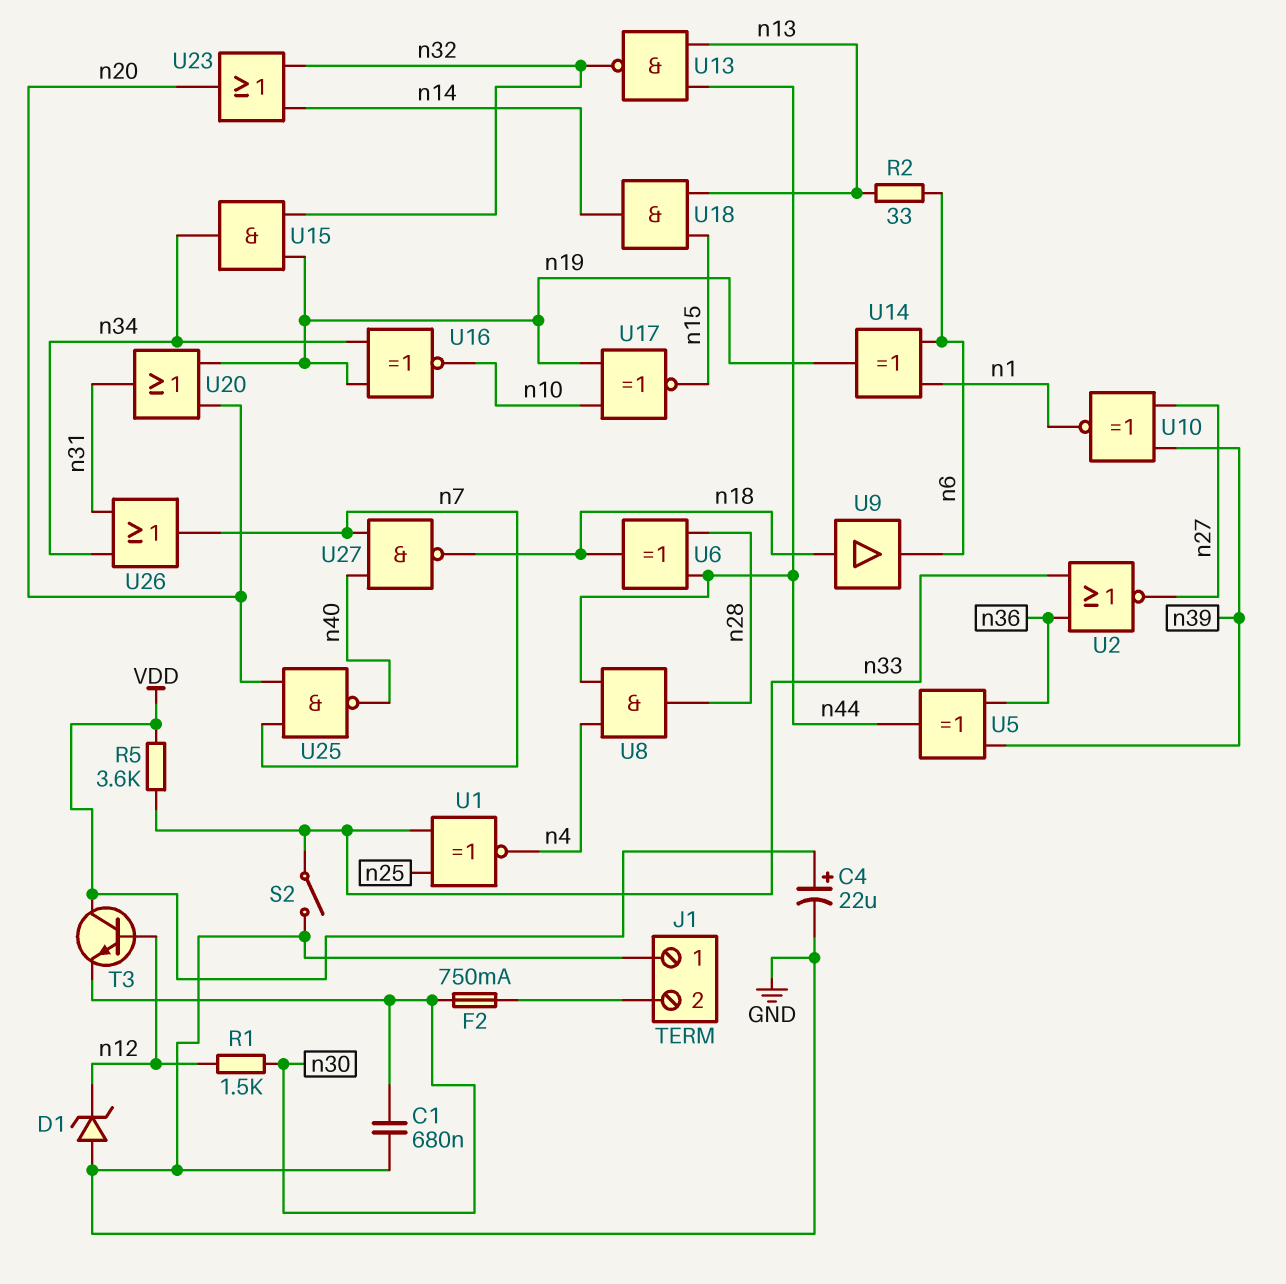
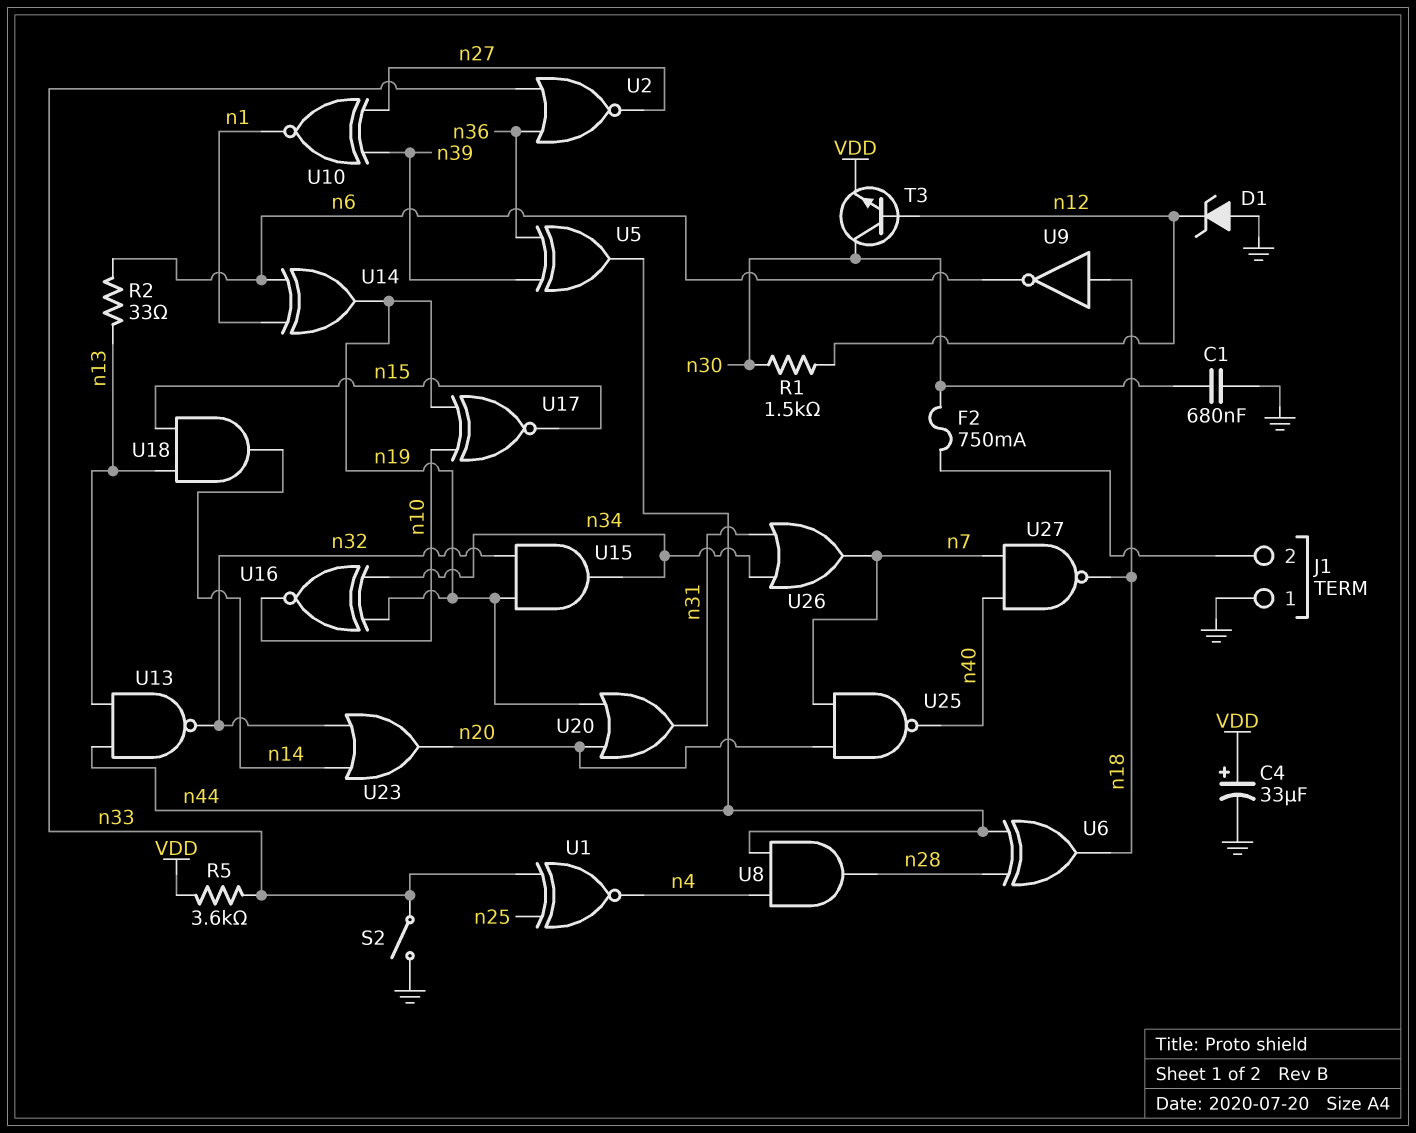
C4: 22uF (plus VDD, minus GND) -> 33uF (plus VDD, minus GND)
T3: NPN (B n12, C VDD, E n30) -> NPN (B n12, C n30, E VDD)
U9: buffer (in n18, out n6) -> NOT (in n18, out n6)

